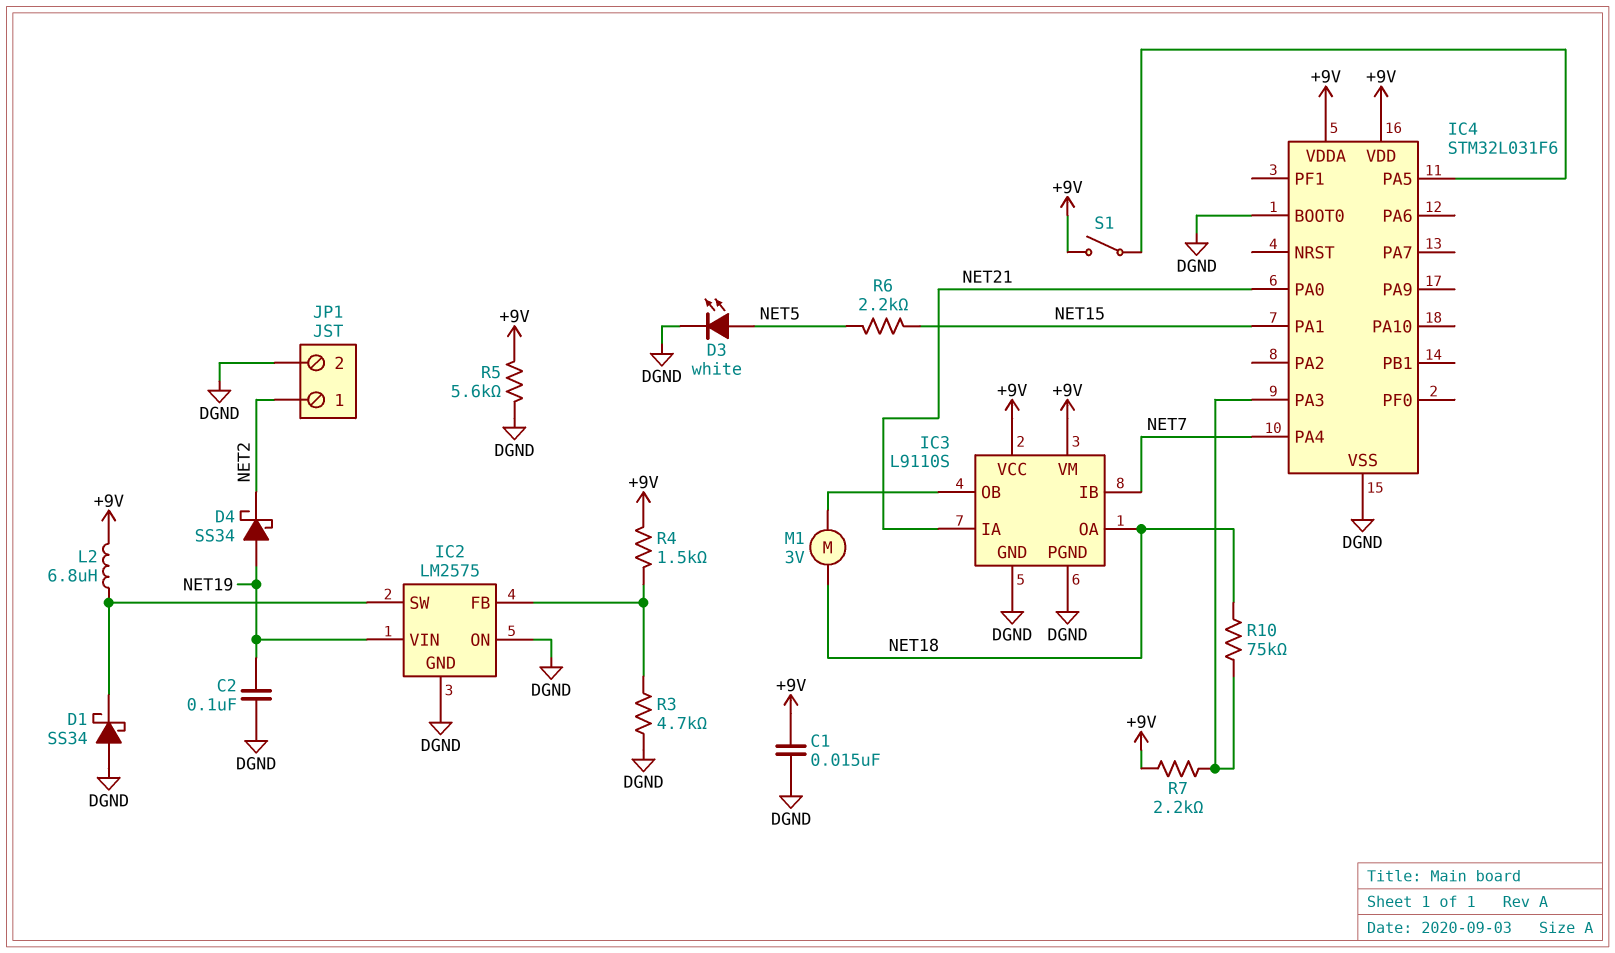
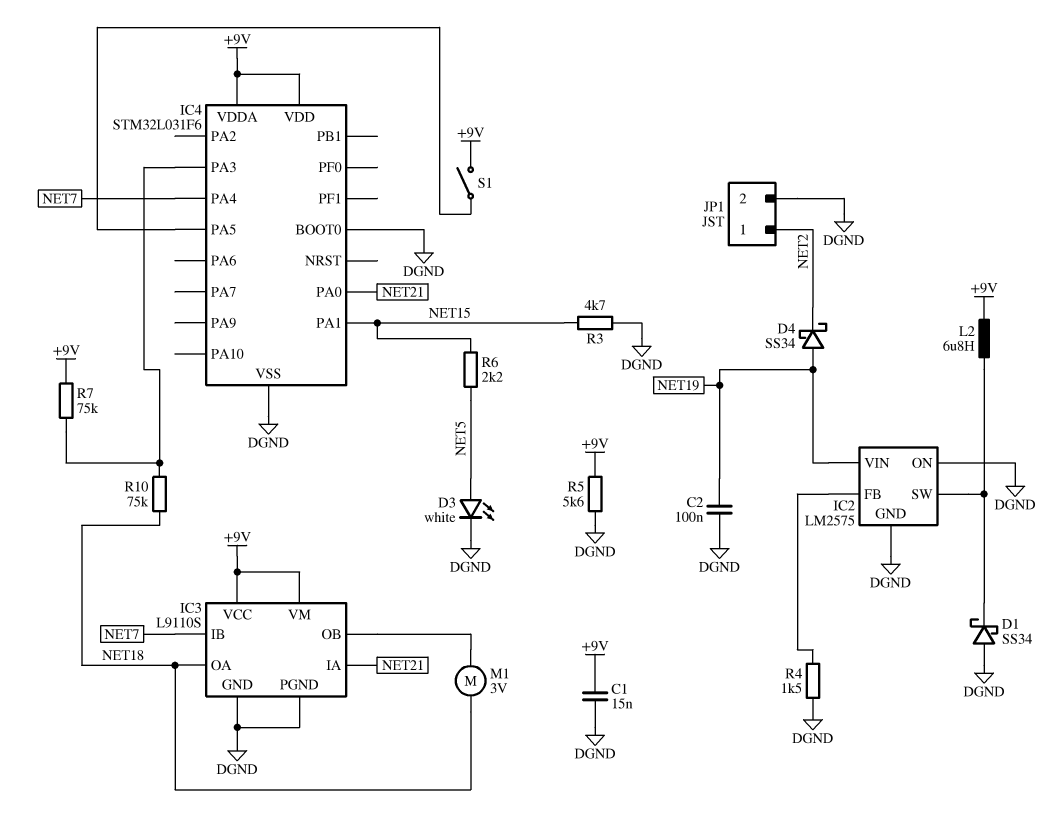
R3: 4.7k (DGND, IC2/FB) -> 4.7k (DGND, NET15)
R4: 1.5k (+9V, IC2/FB) -> 1.5k (DGND, IC2/FB)
R7: 2.2k (+9V, IC4/PA3) -> 75k (+9V, IC4/PA3)

